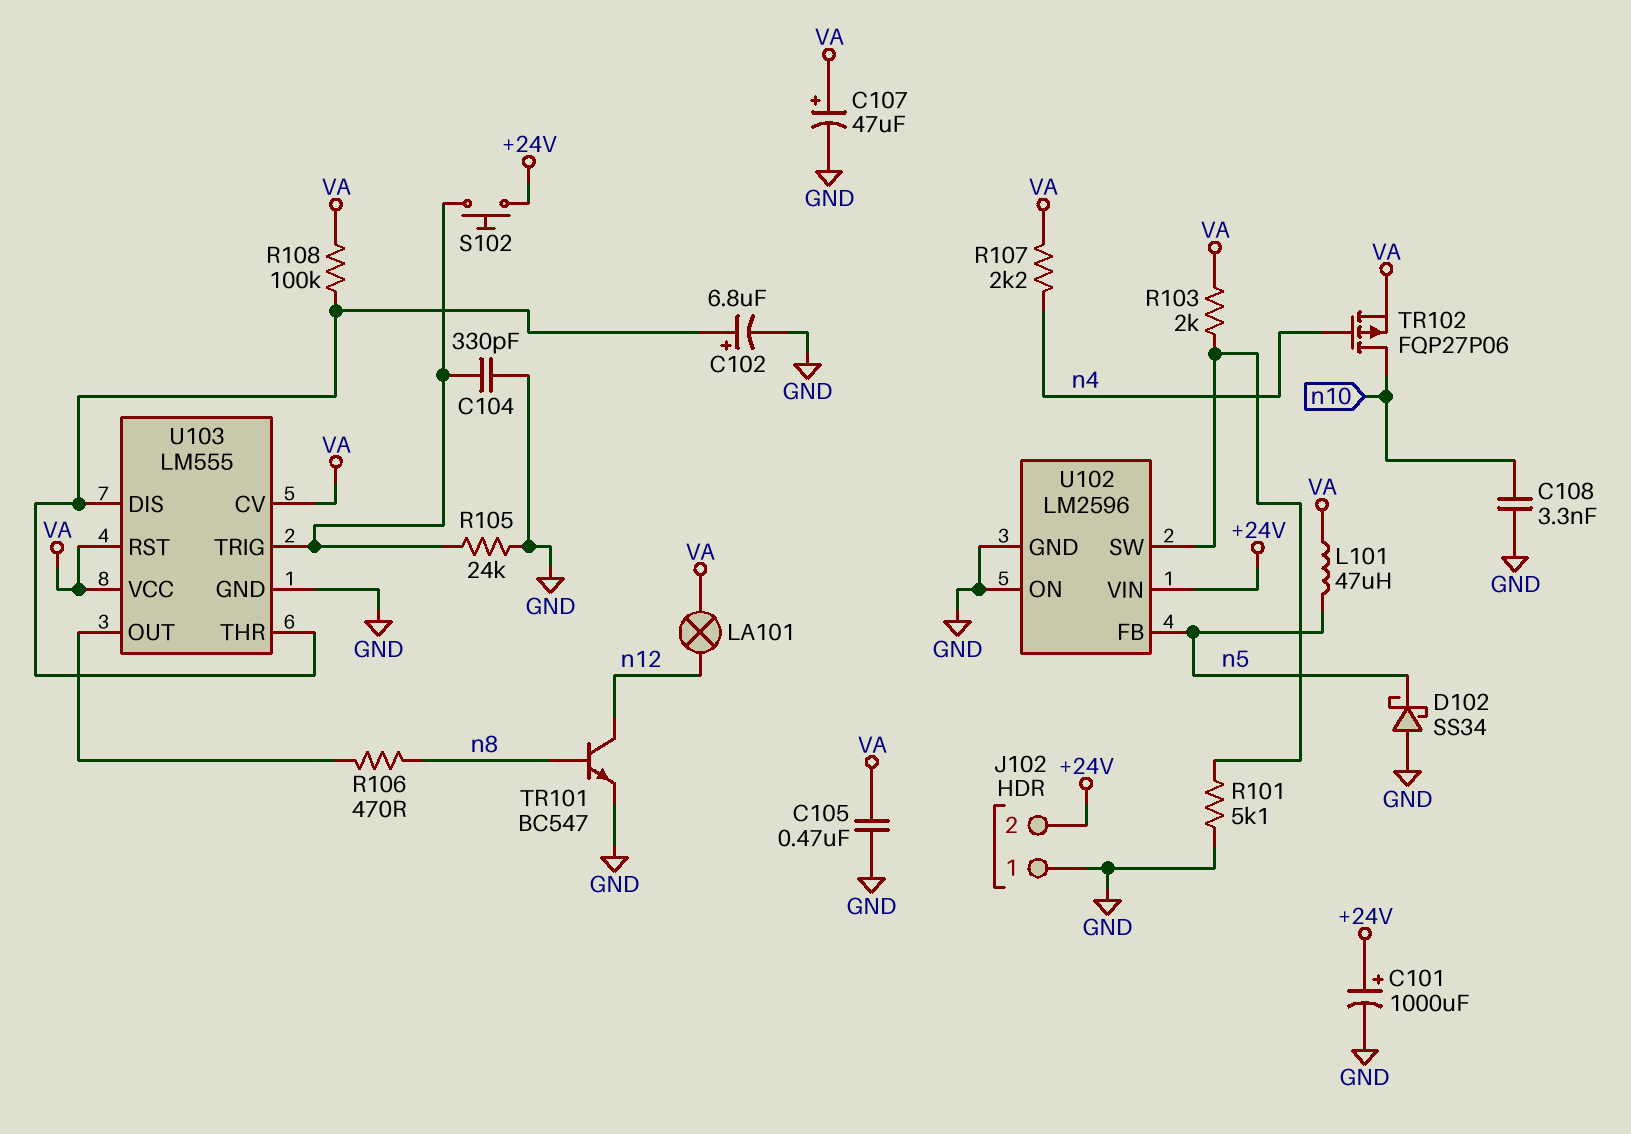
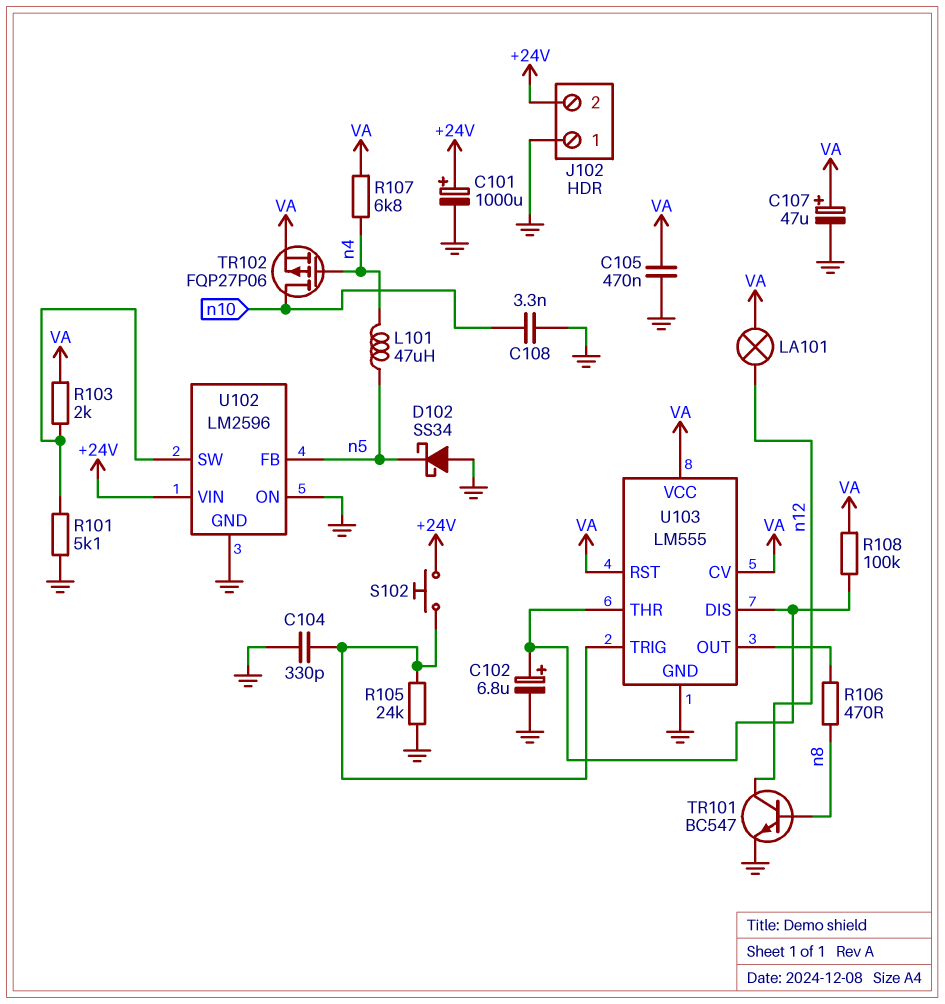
L101: 47uH (VA, n5) -> 47uH (n4, n5)
R107: 2.2k (VA, n4) -> 6.8k (VA, n4)

